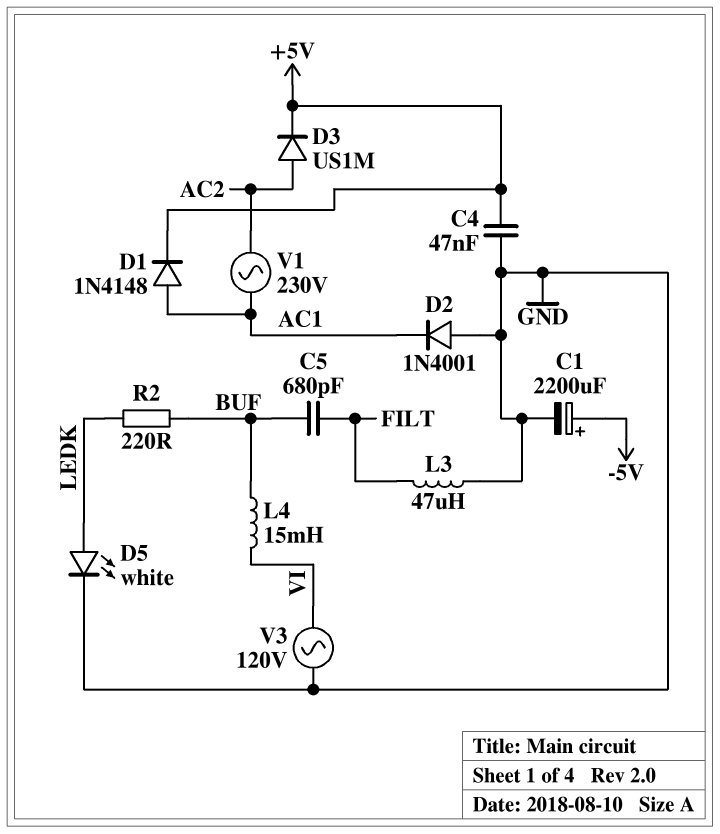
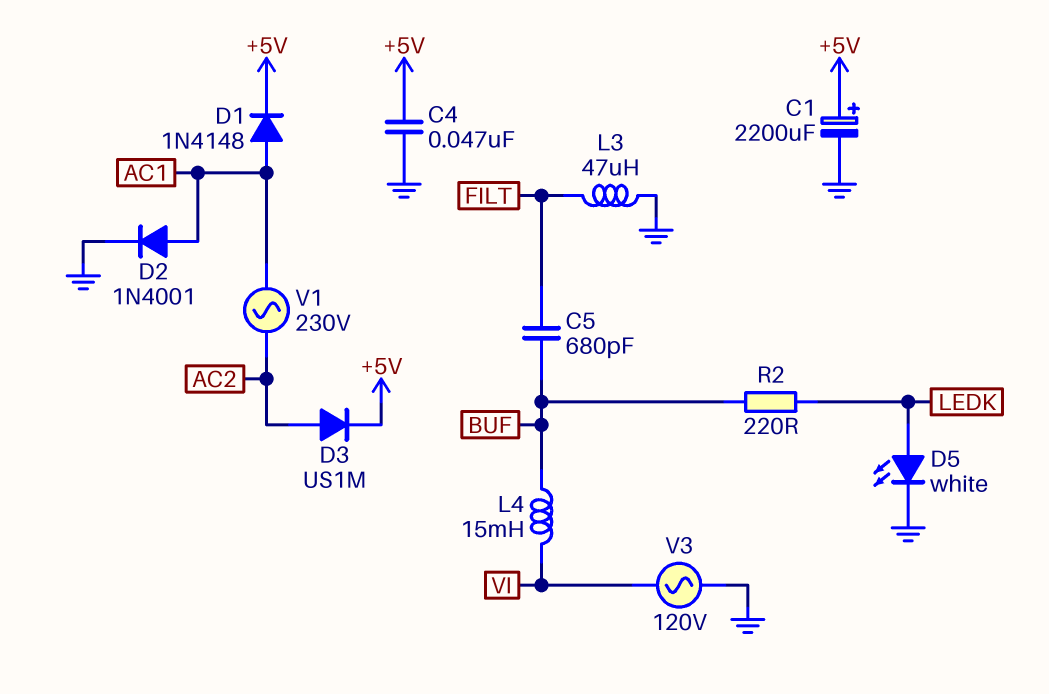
C1: 2200uF (plus -5V, minus GND) -> 2200uF (plus +5V, minus GND)
D2: diode 1N4001 (A GND, K AC1) -> diode 1N4001 (A AC1, K GND)

